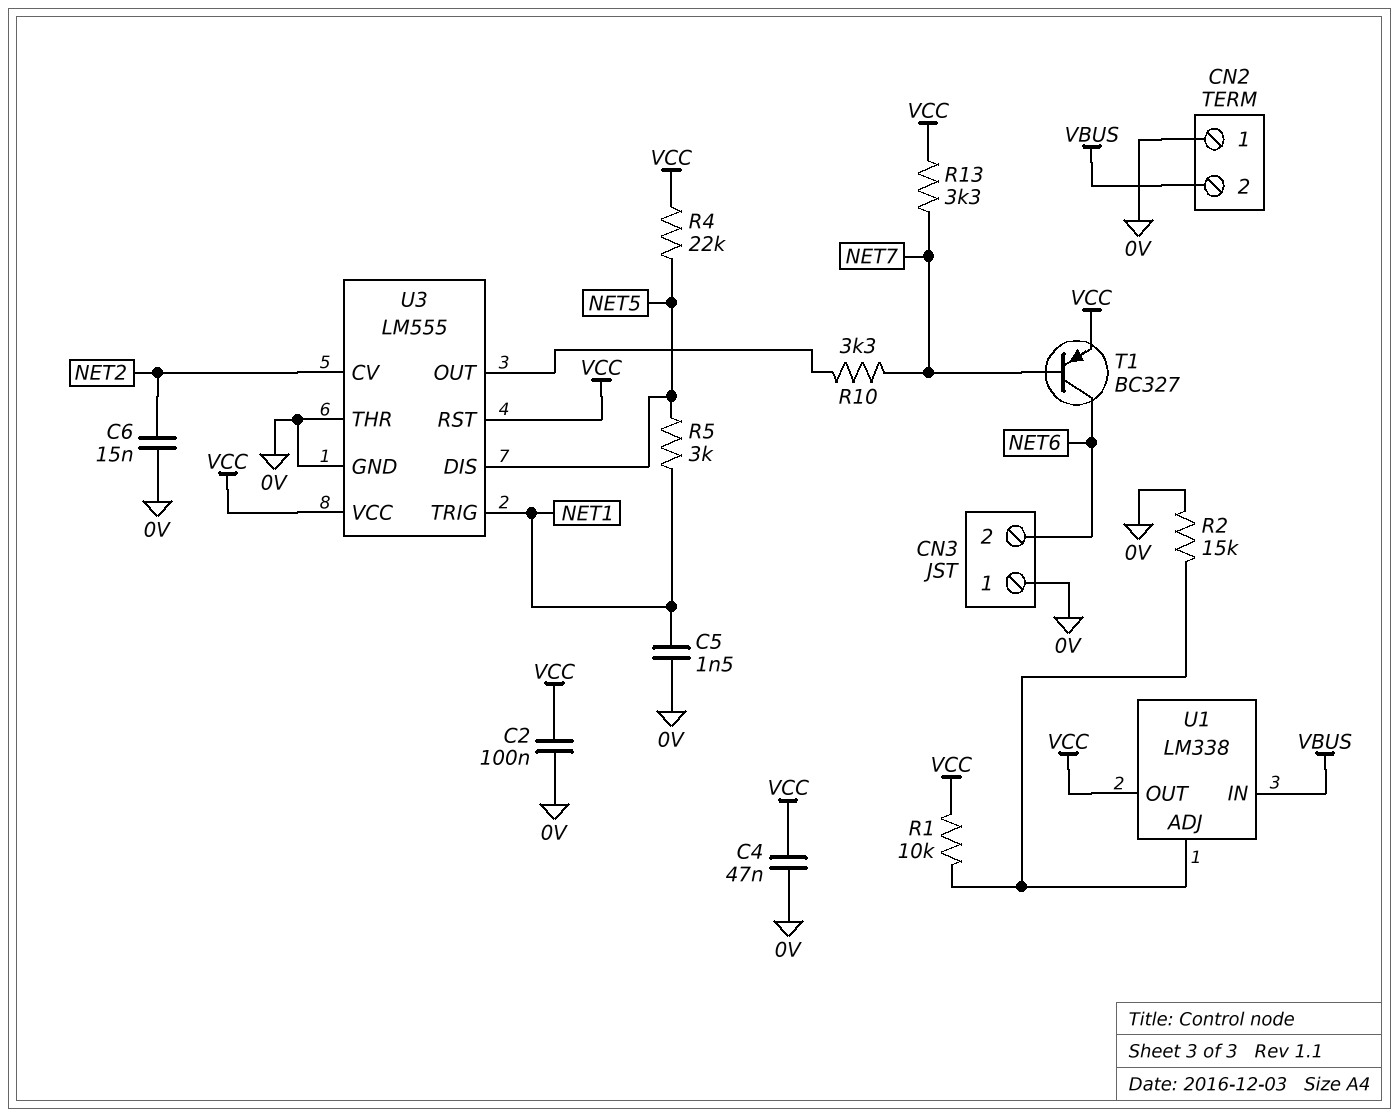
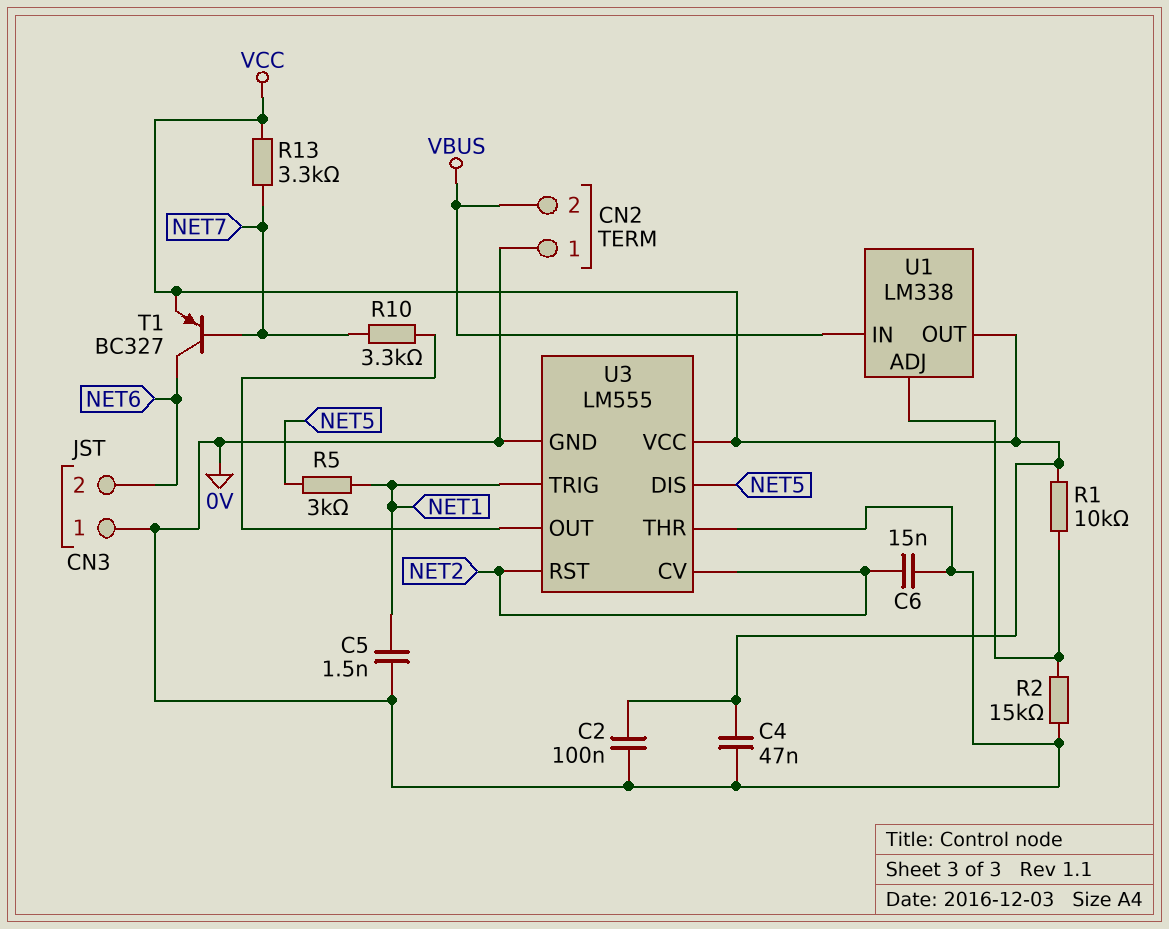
R4: 22k (NET5, VCC) -> none
U3 pin RST: VCC -> NET2

